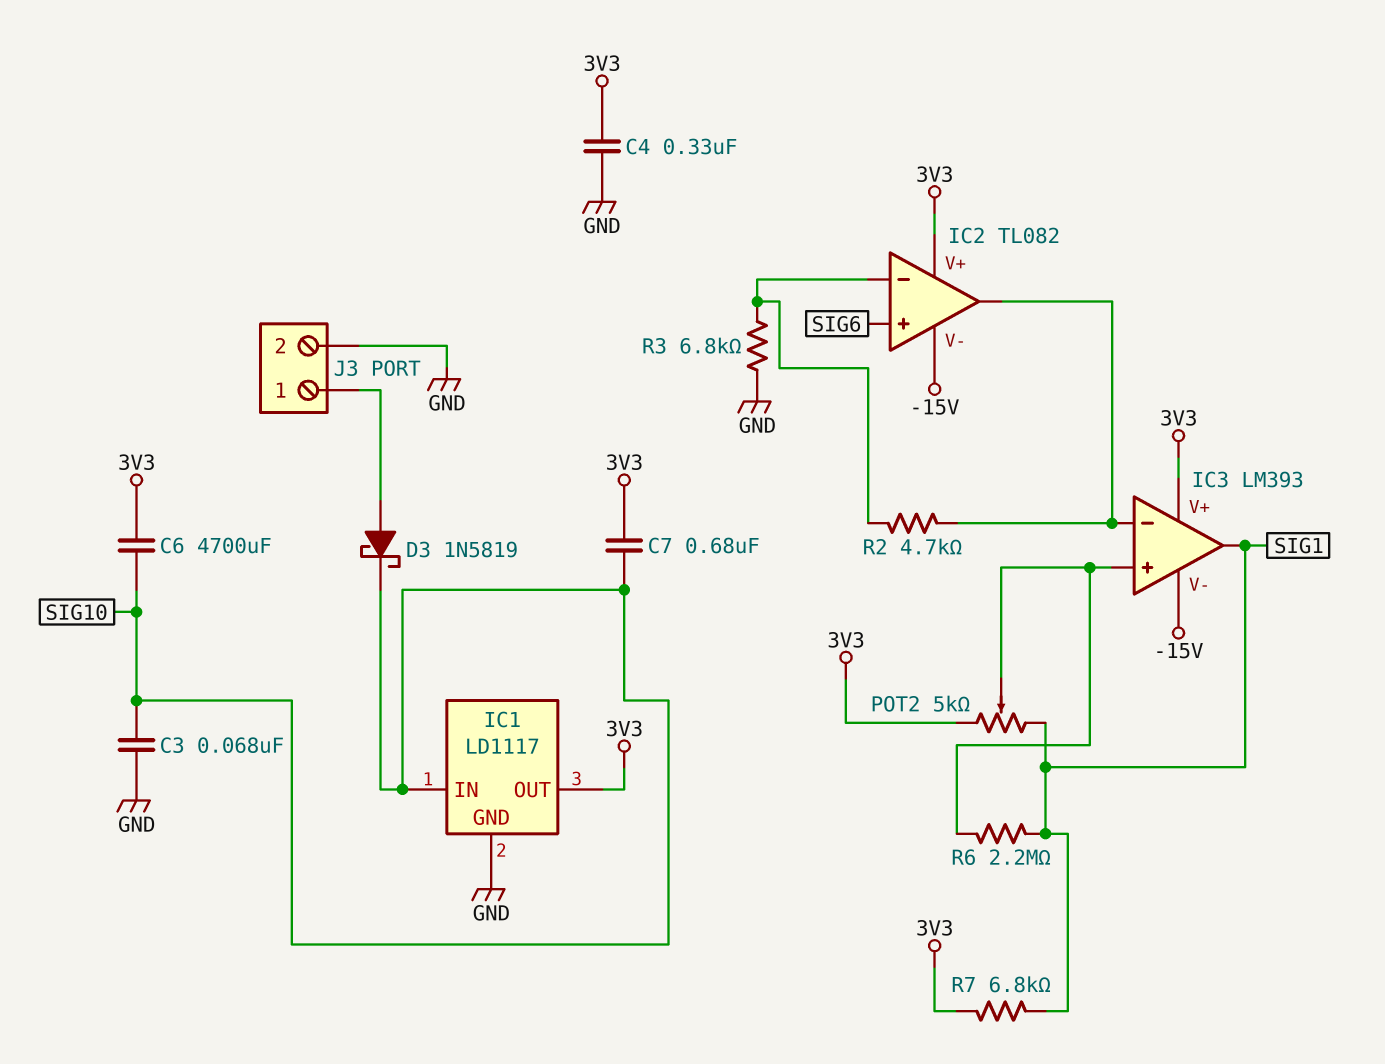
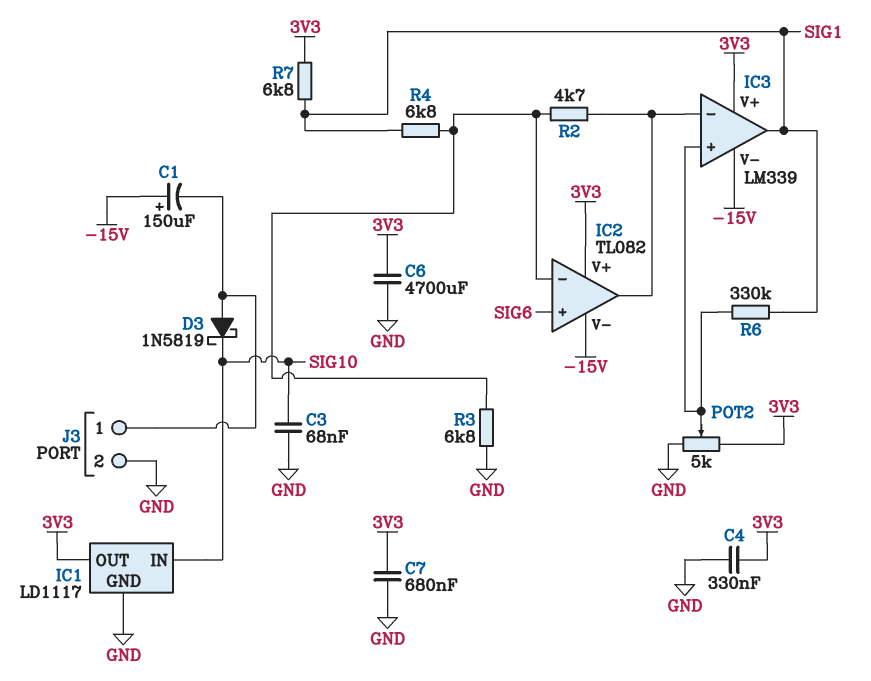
C1: none -> 150uF (plus -15V, minus J3/1)
C6: 4700uF (3V3, SIG10) -> 4700uF (3V3, GND)
C7: 680nF (3V3, SIG10) -> 680nF (3V3, GND)
IC3: LM393 -> LM339
POT2: 5k (3V3, SIG1, wiper IC3/in+) -> 5k (3V3, GND, wiper IC3/in+)
R4: none -> 6.8k (IC2/in-, SIG1)
R6: 2.2M (IC3/in+, SIG1) -> 330k (IC3/in+, SIG1)

